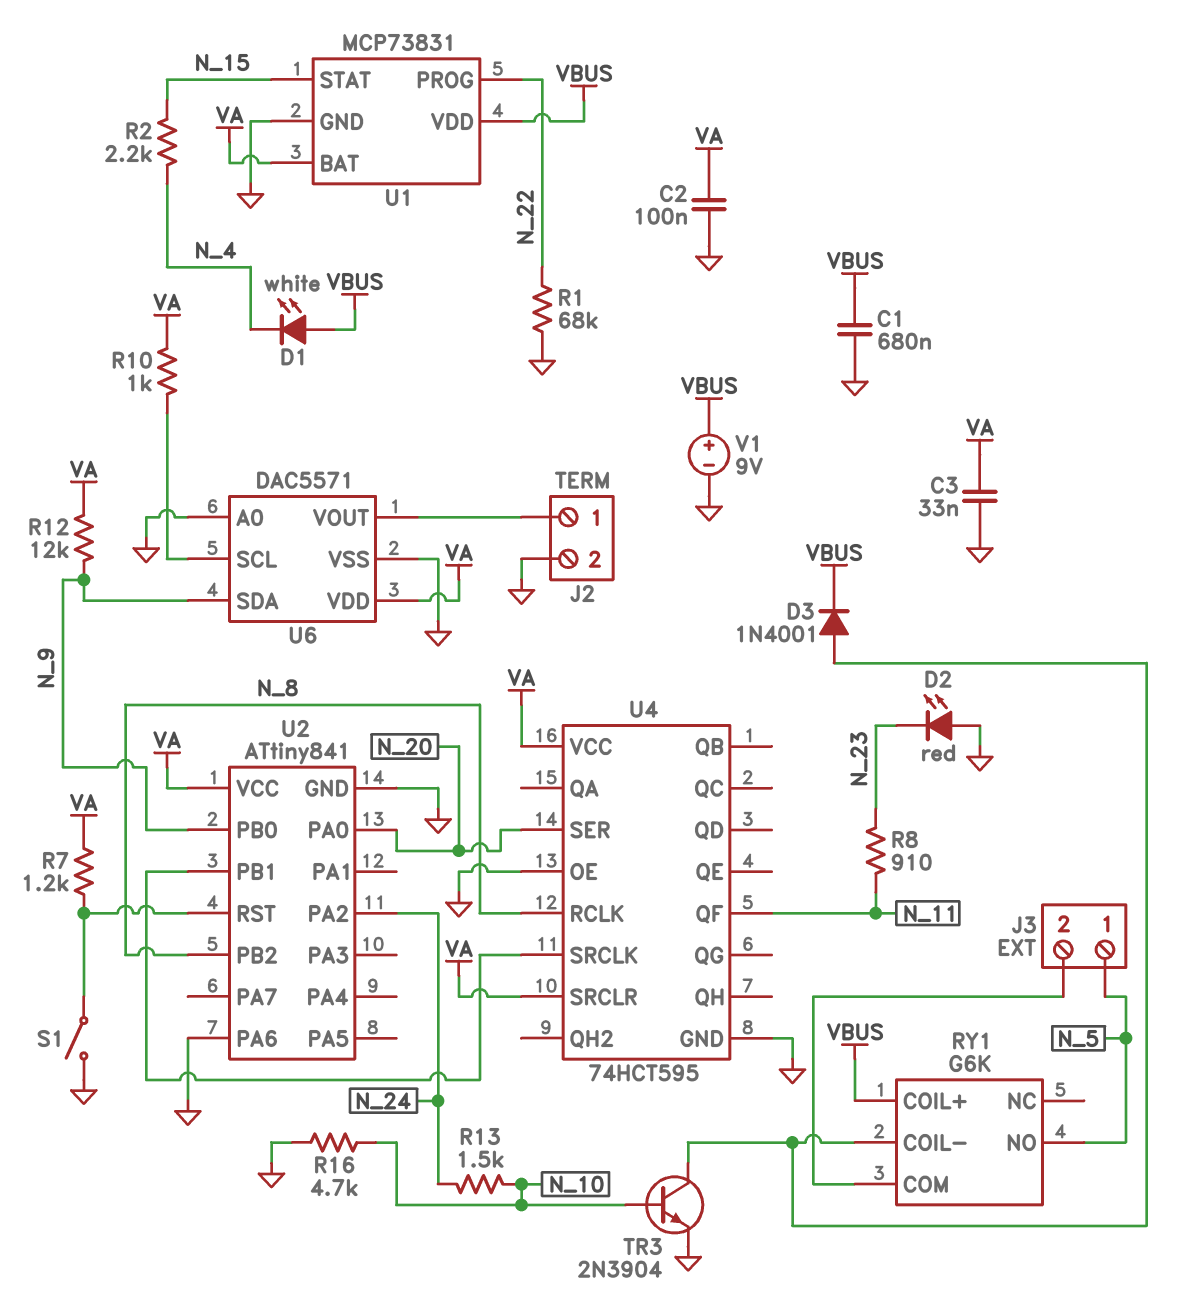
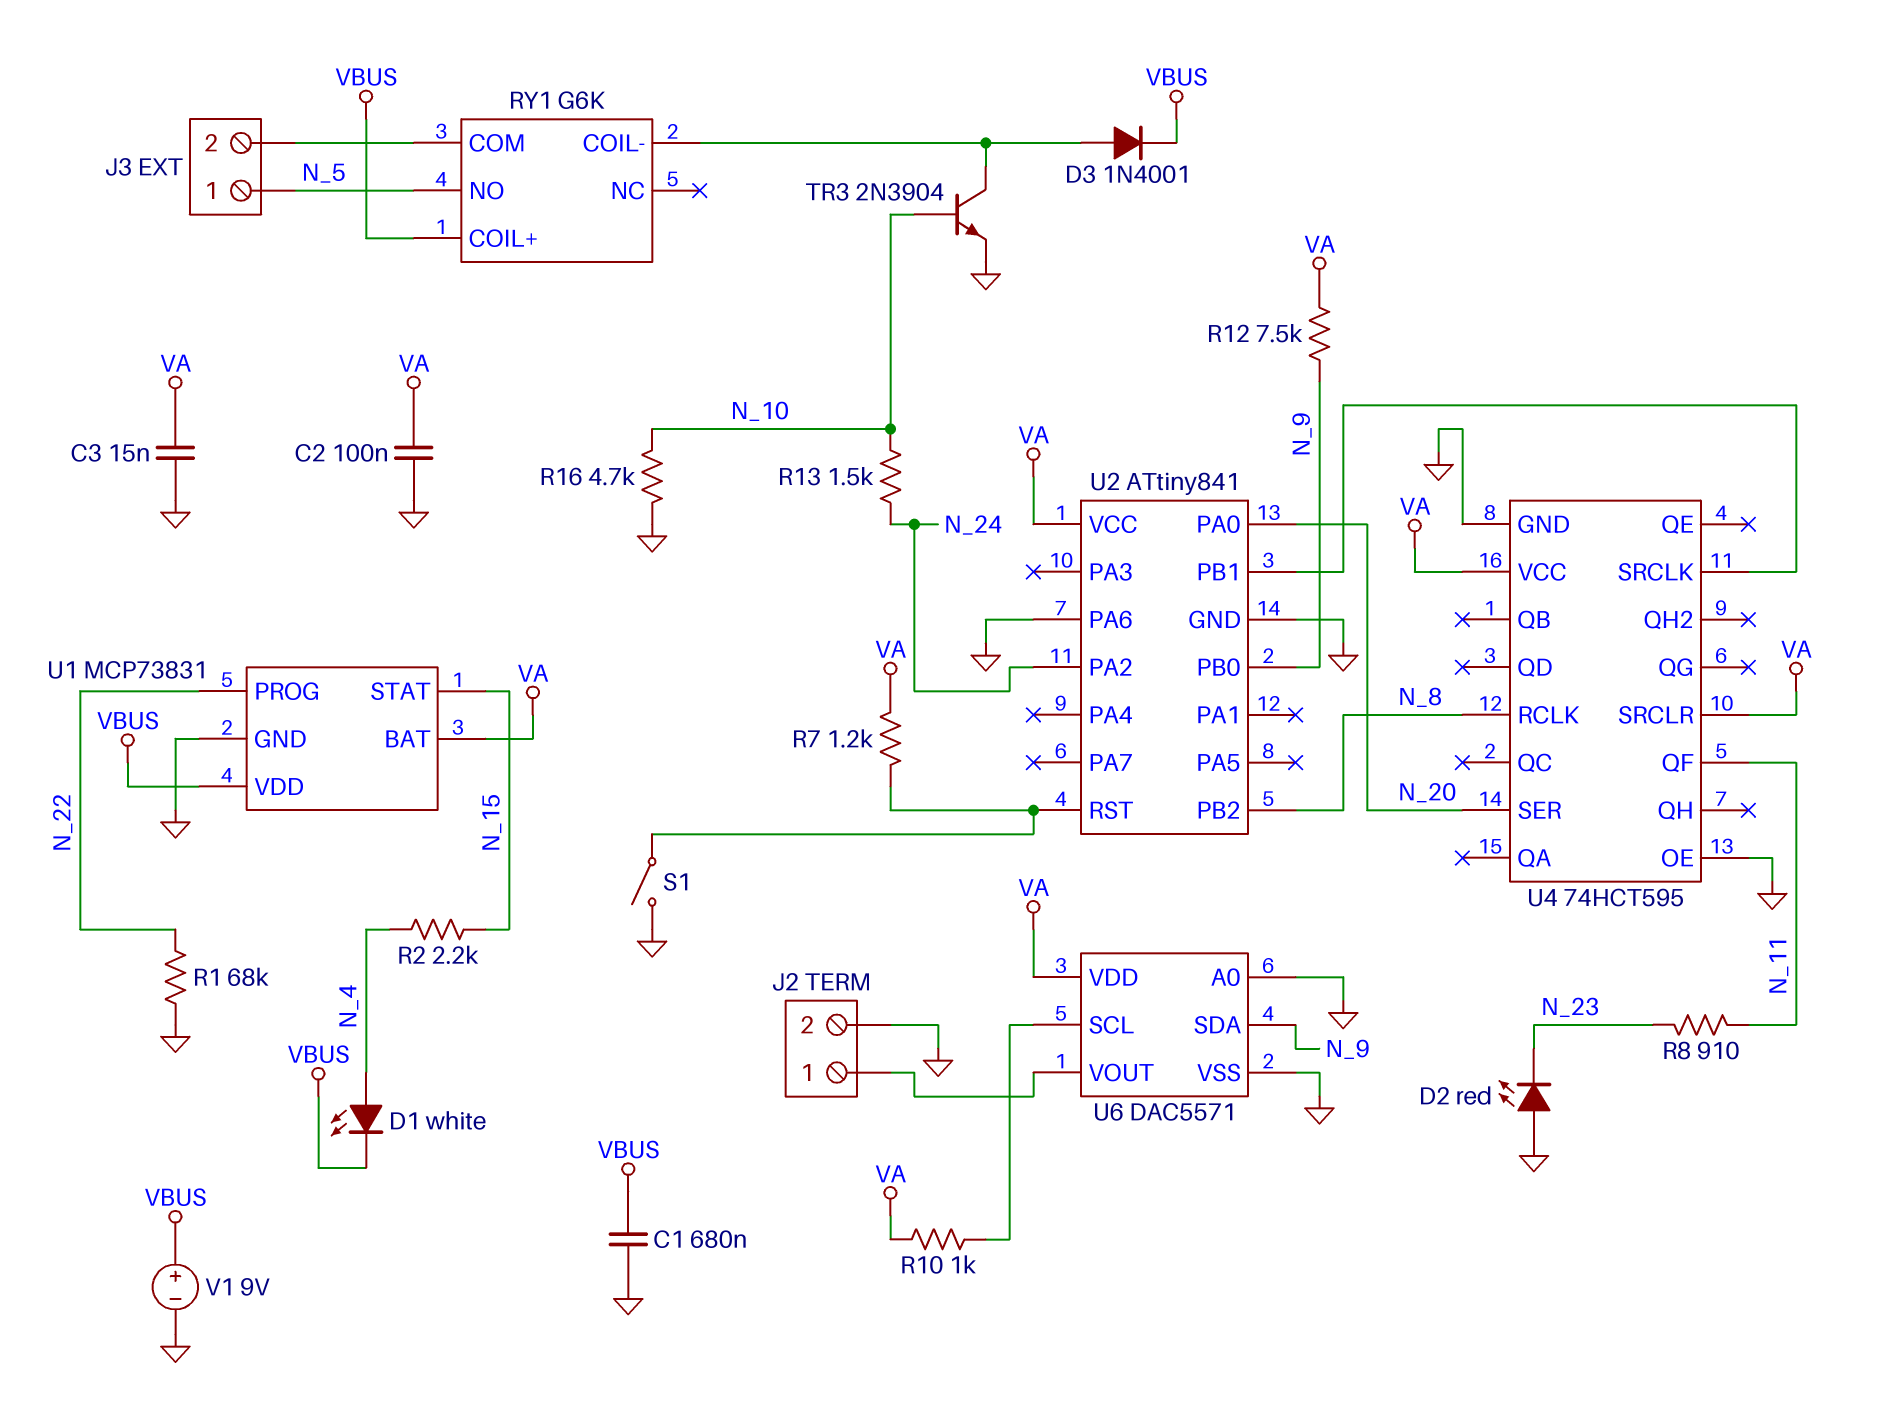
C3: 33nF (GND, VA) -> 15nF (GND, VA)
D1: LED white (A VBUS, K N_4) -> LED white (A N_4, K VBUS)
R12: 12k (N_9, VA) -> 7.5k (N_9, VA)

